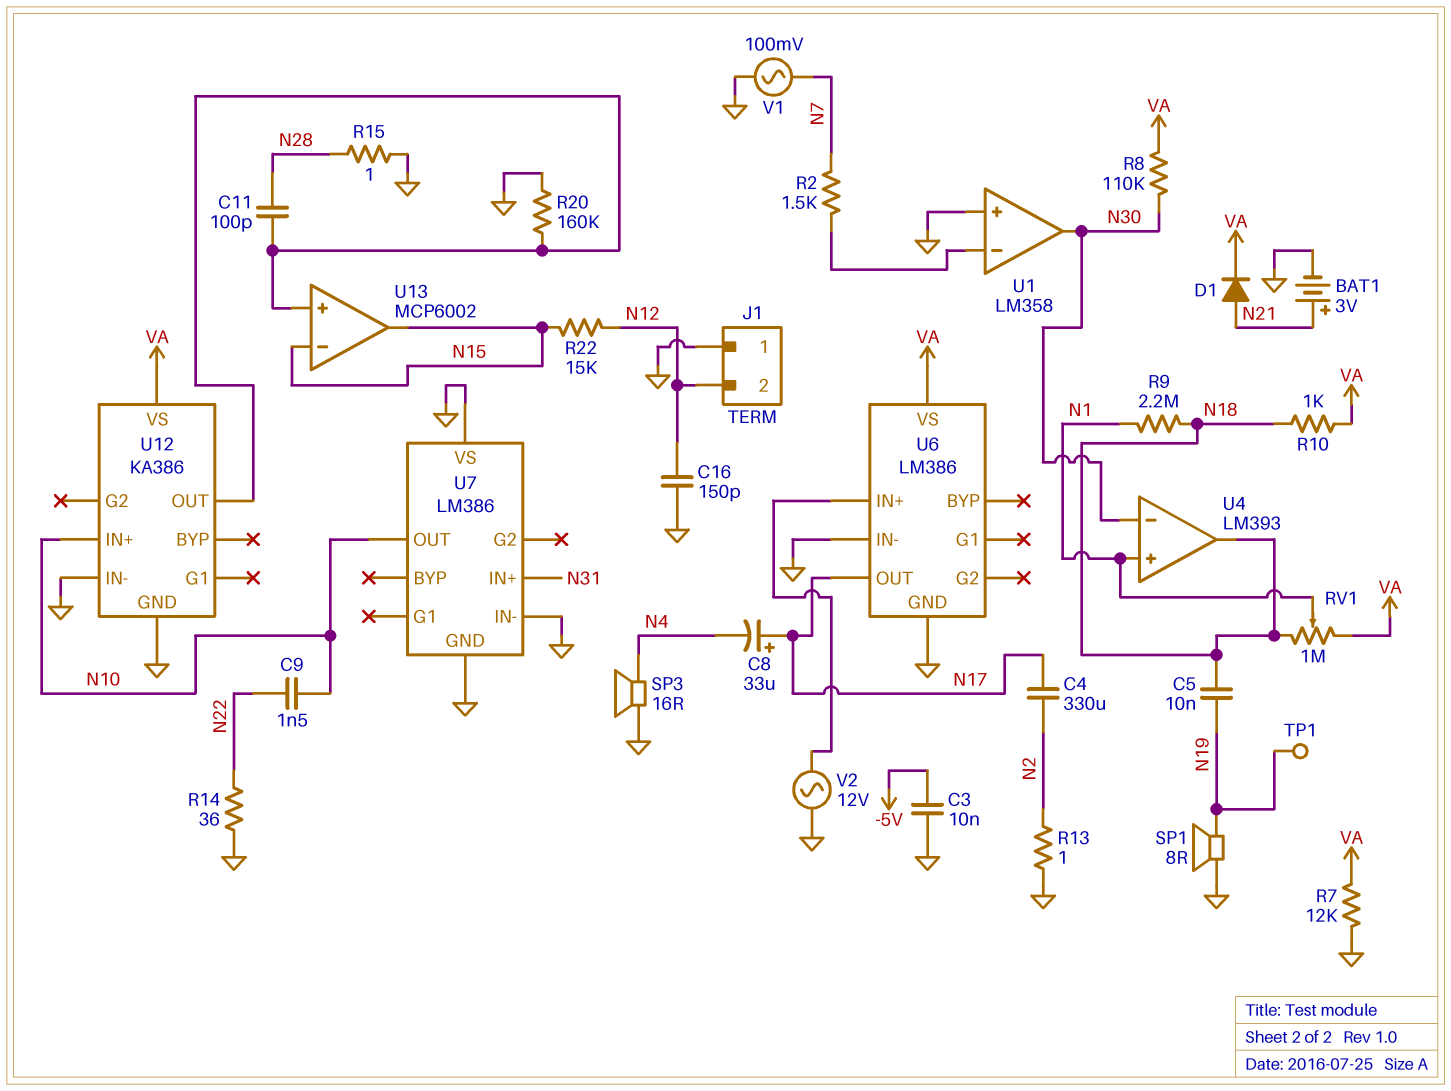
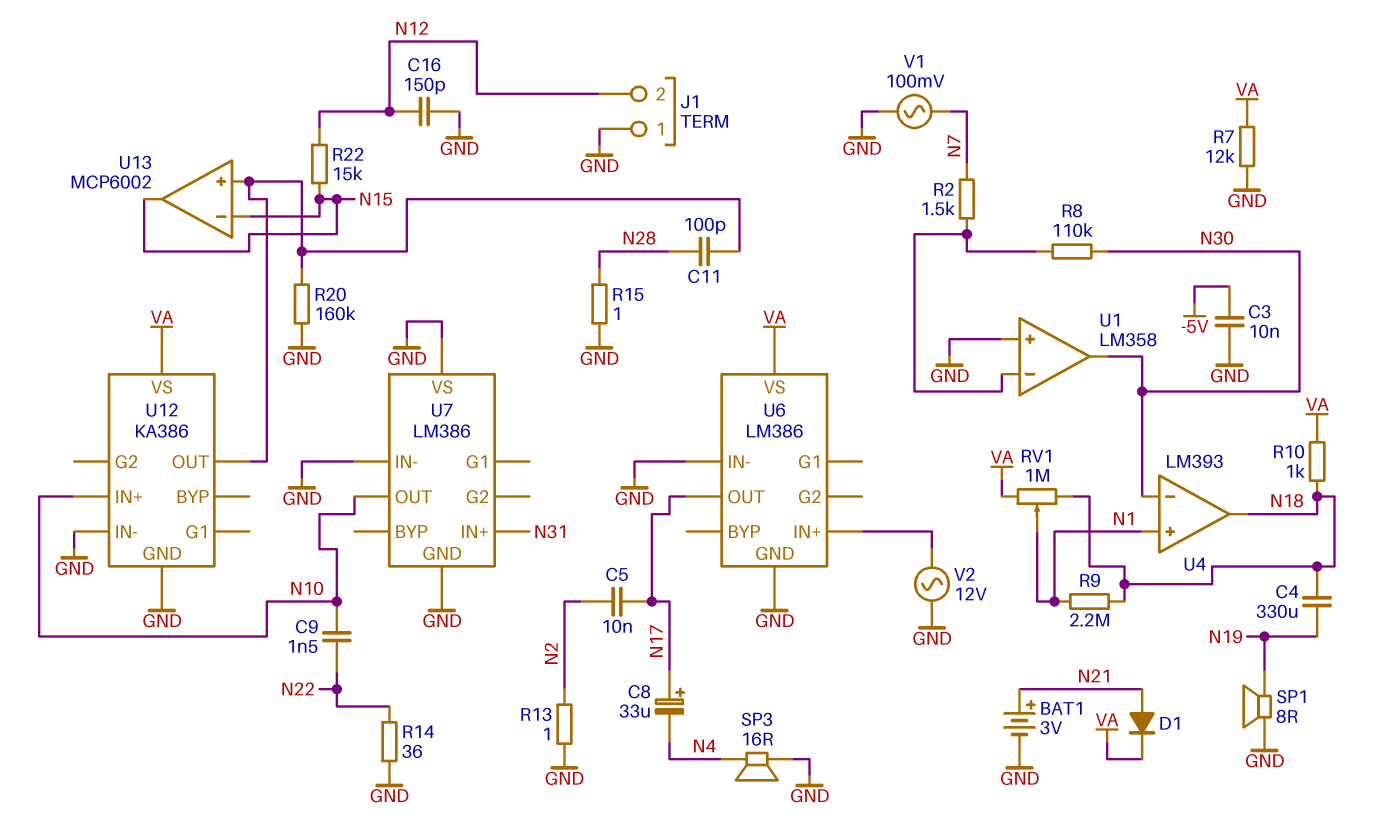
C4: 330uF (N2, N17) -> 330uF (N18, N19)
C5: 10nF (N18, N19) -> 10nF (N2, N17)
R8: 110k (N30, VA) -> 110k (N30, U1/in-)
TP1: test point (N19) -> none

